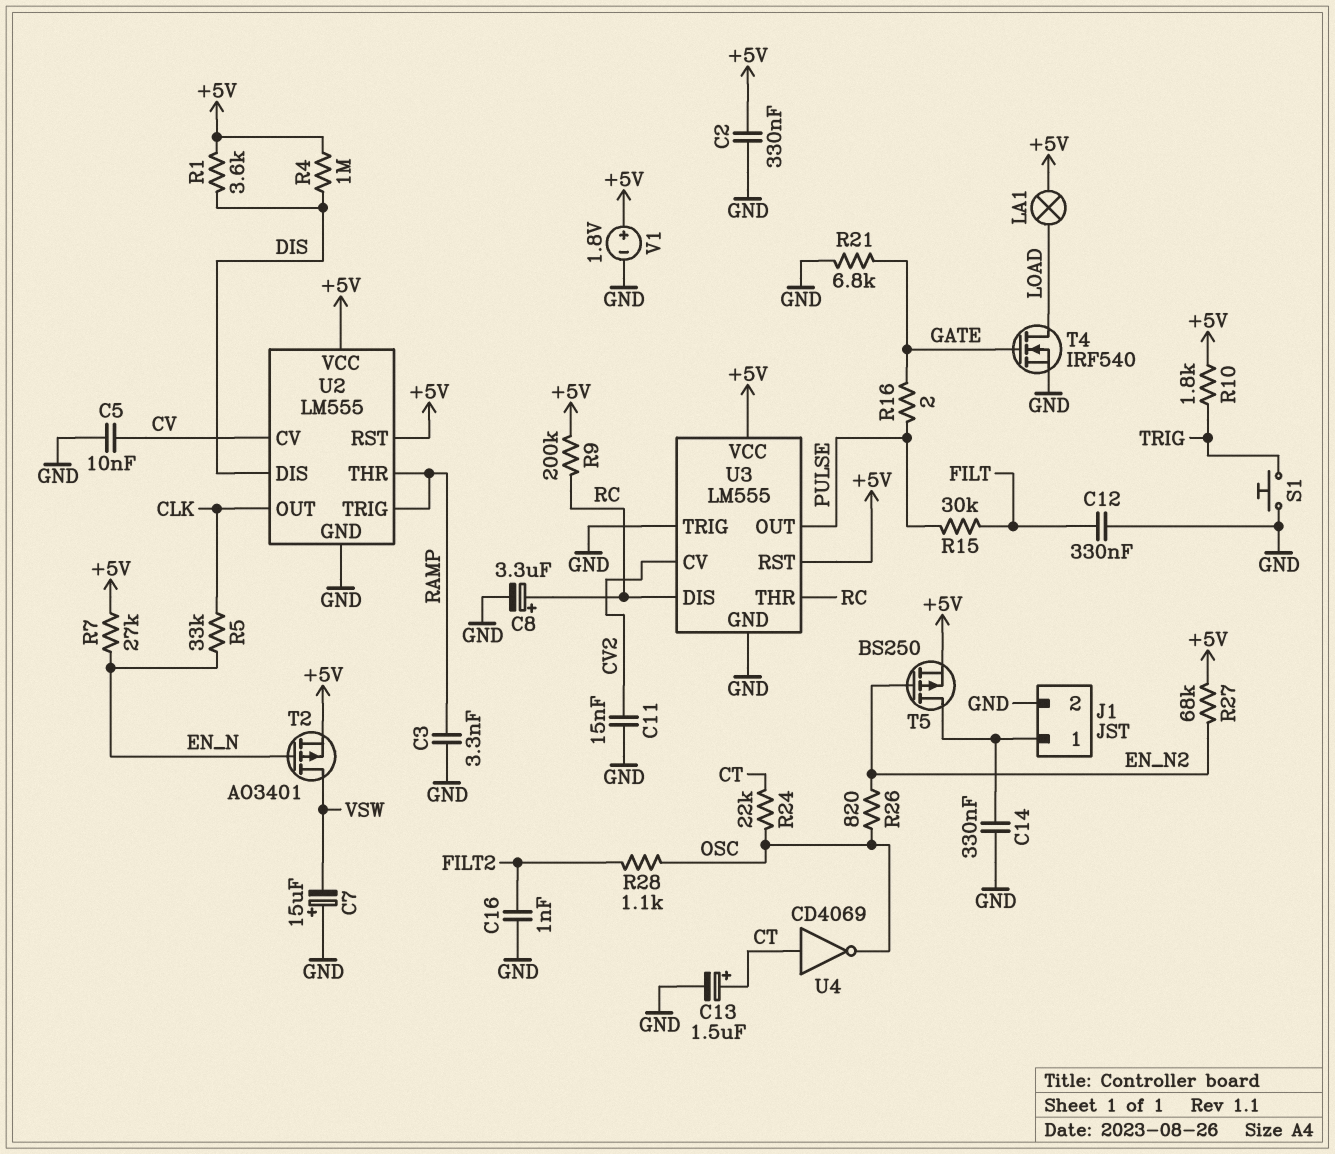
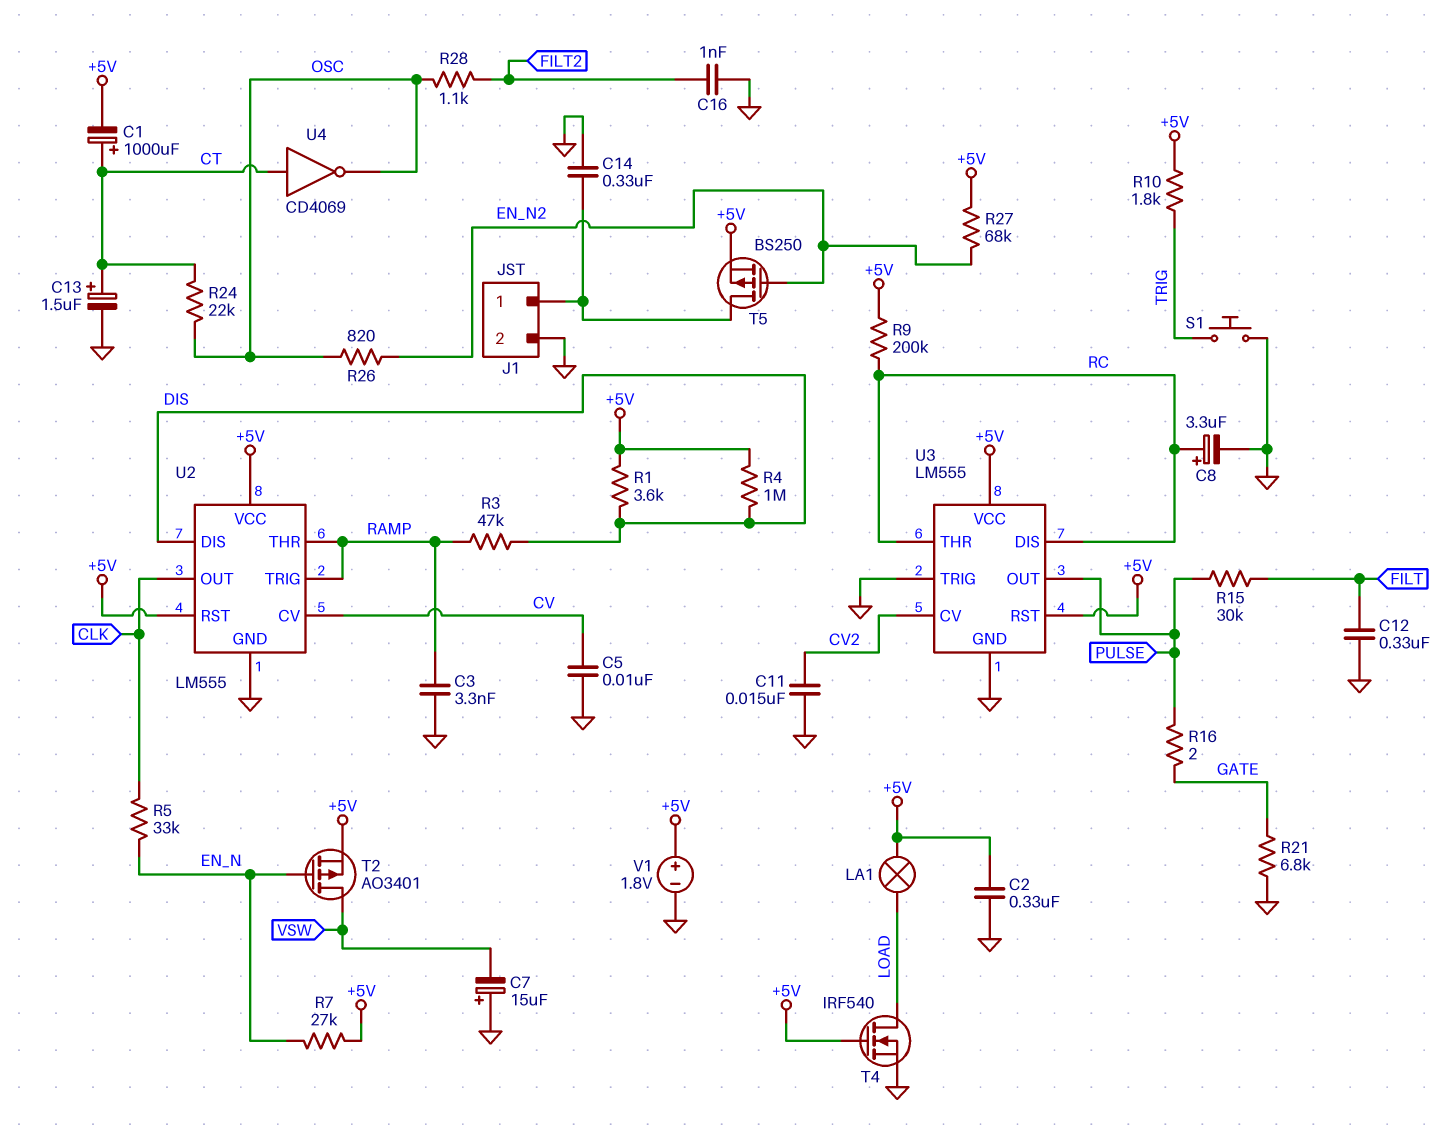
C1: none -> 1000uF (plus CT, minus +5V)
R3: none -> 47k (DIS, RAMP)
T4: NMOS IRF540 (G GATE, D LOAD, S GND) -> NMOS IRF540 (G +5V, D LOAD, S GND)

